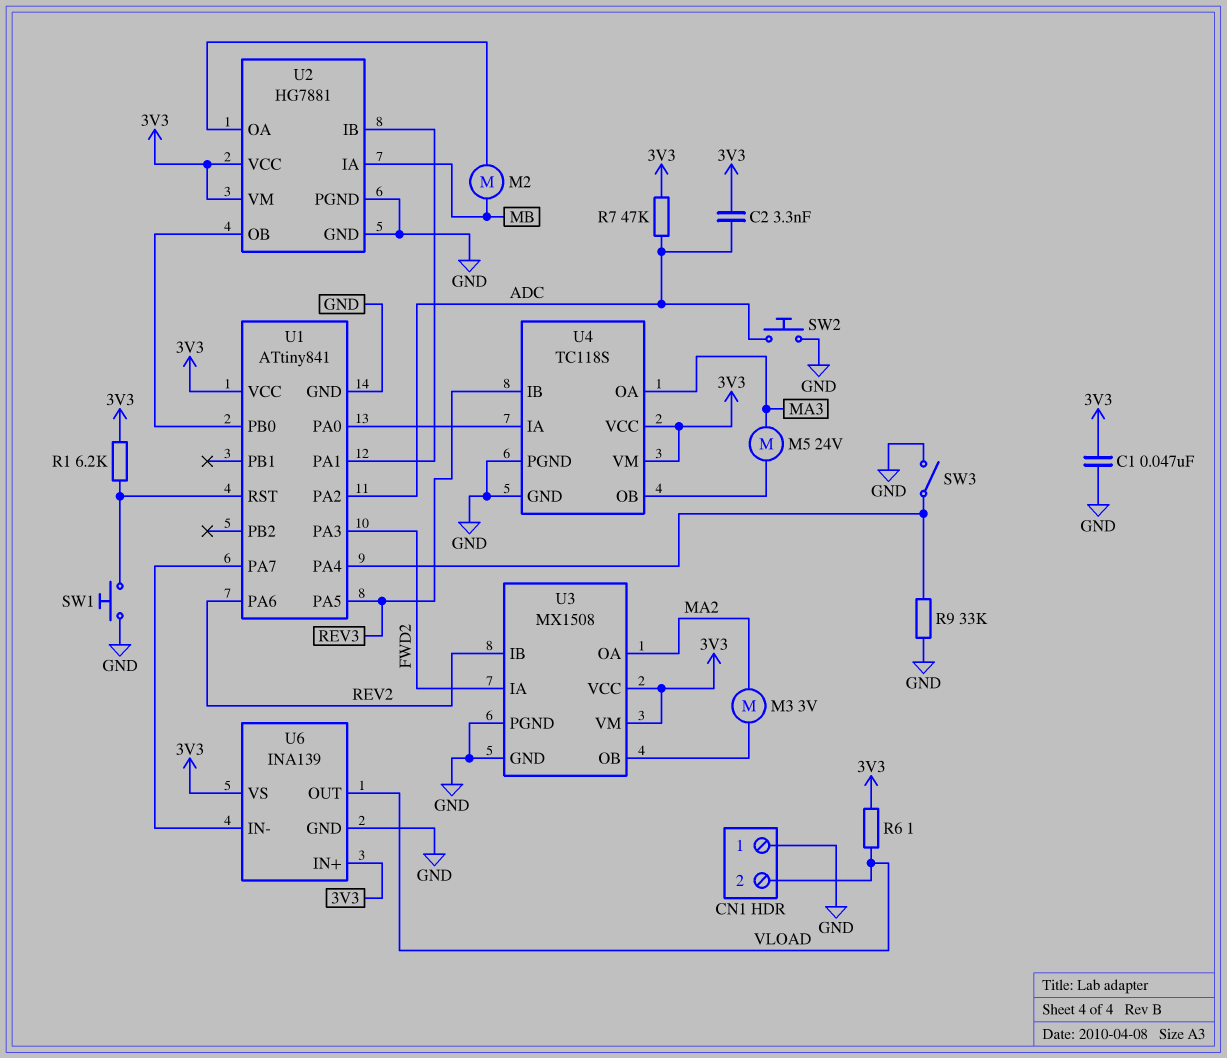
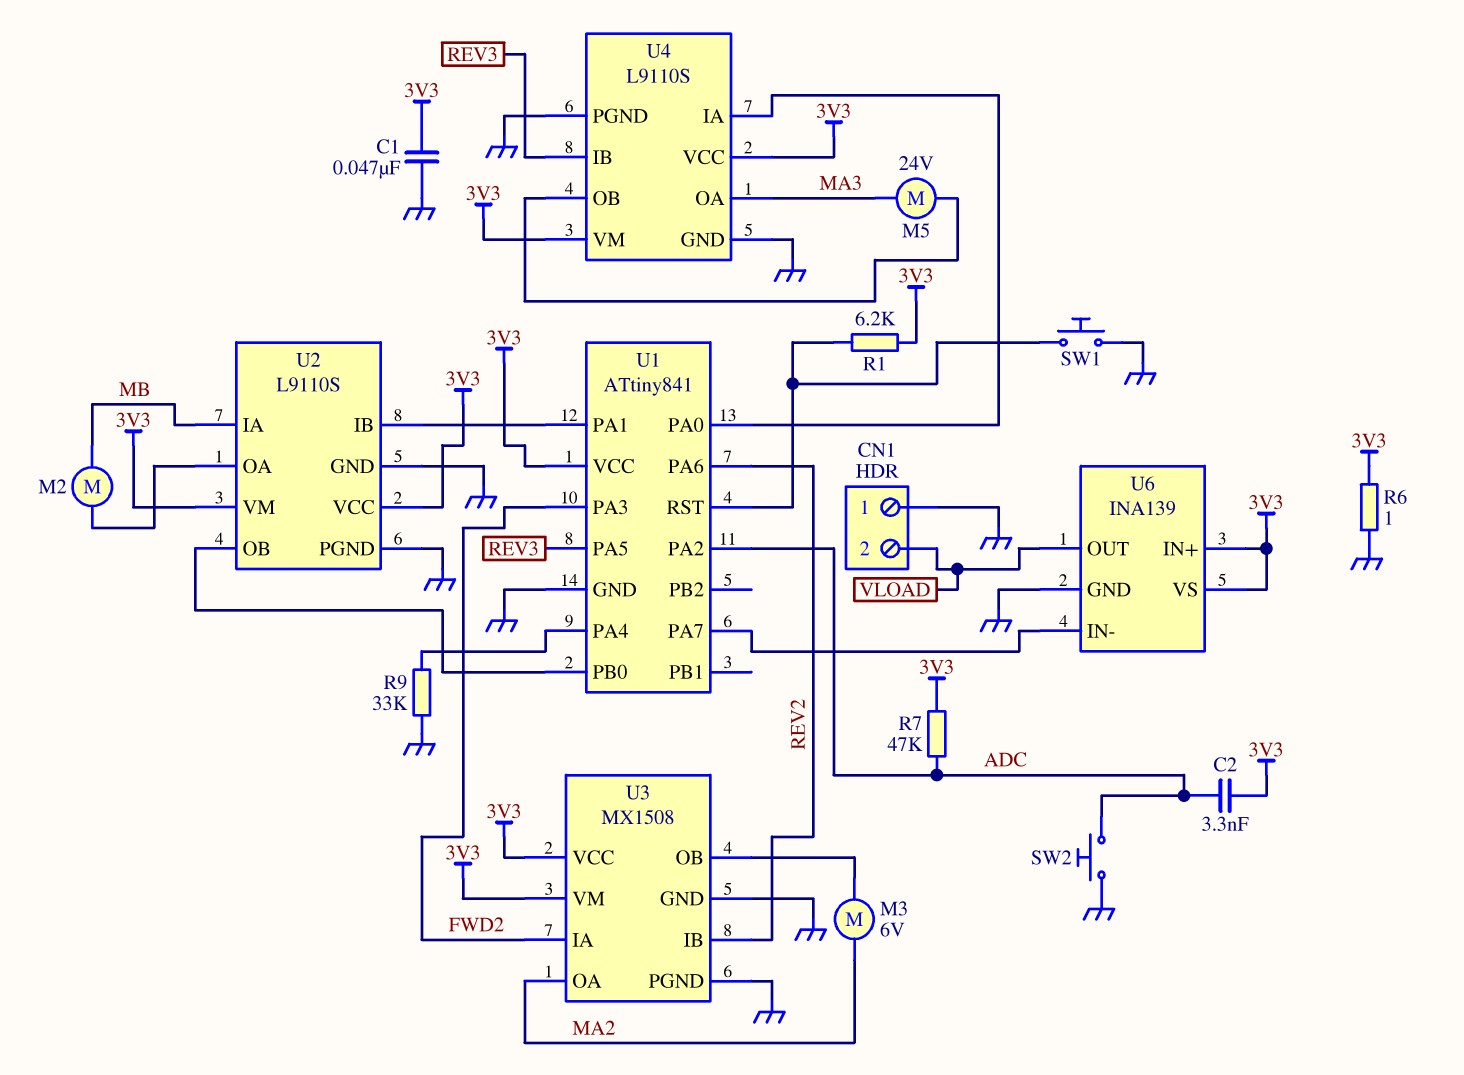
M3: motor 3V (MA2, U3/OB) -> motor 6V (MA2, U3/OB)
R6: 1 (3V3, VLOAD) -> 1 (3V3, GND)
SW3: switch (GND, U1/PA4) -> none
U2: HG7881 -> L9110S
U4: TC118S -> L9110S

